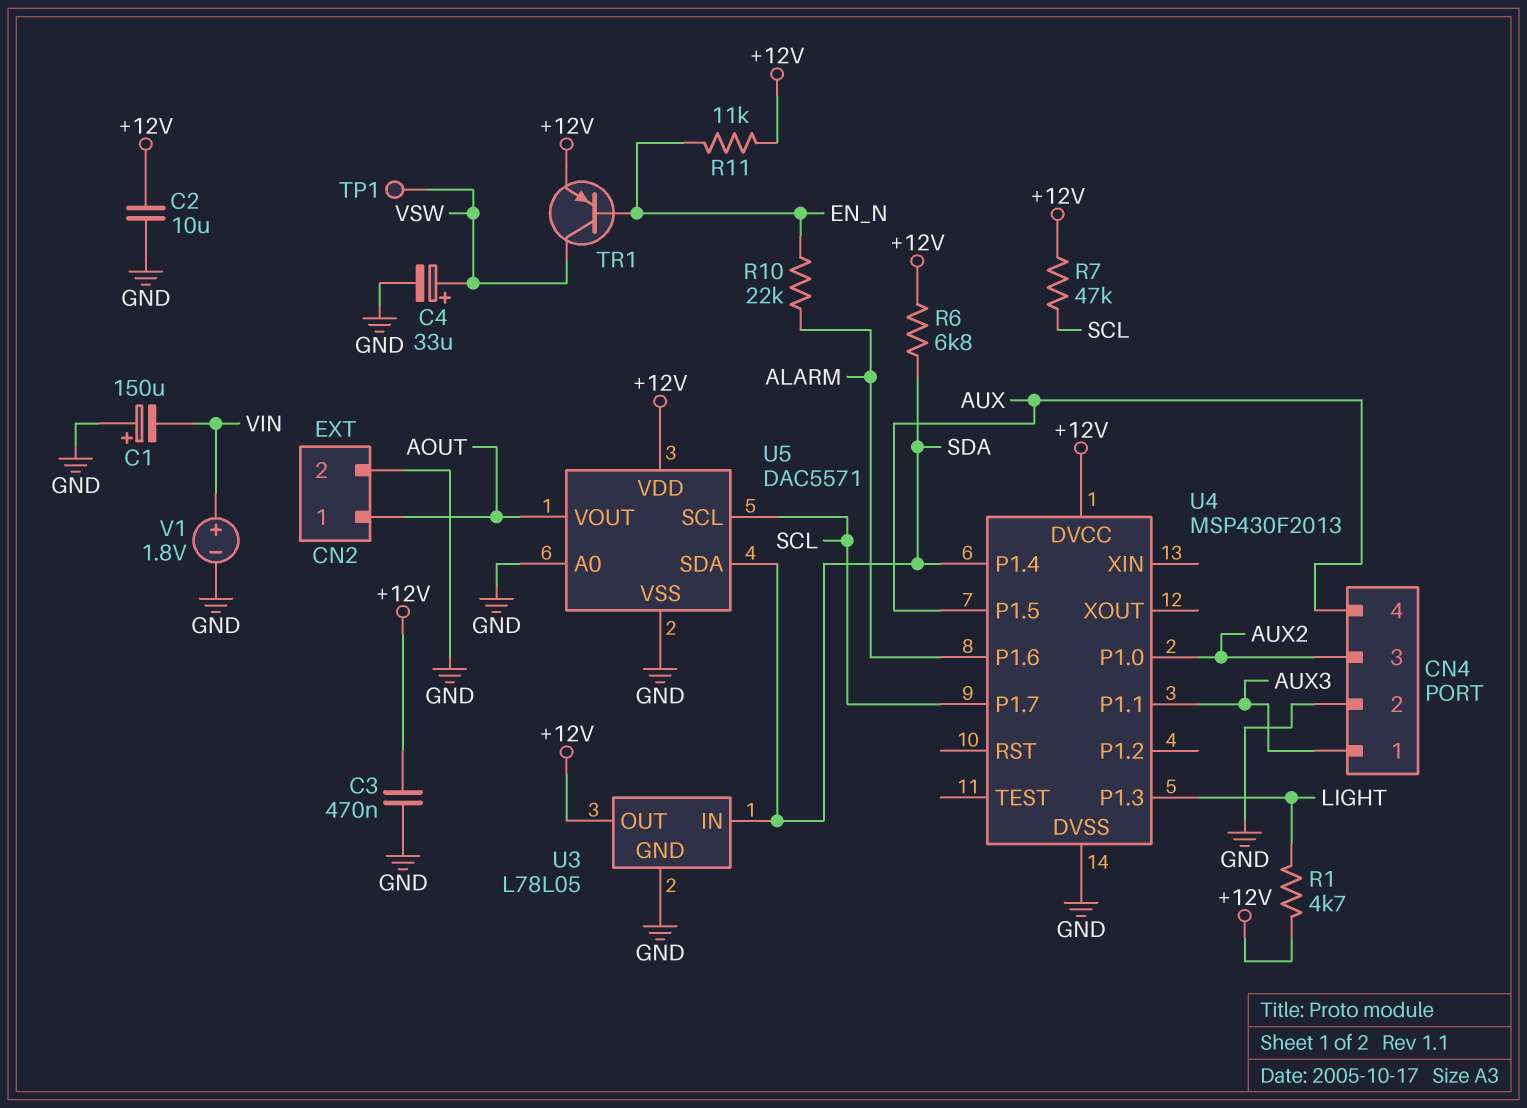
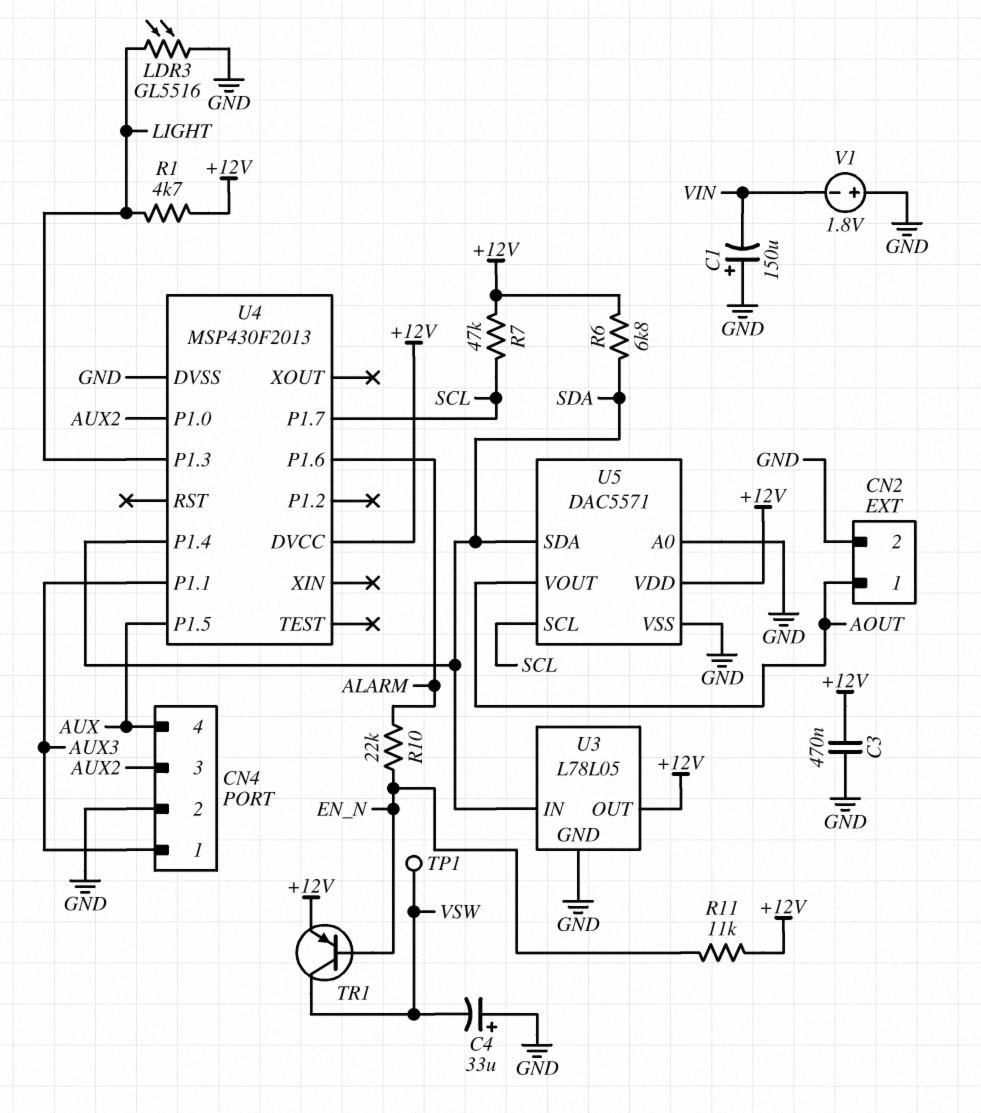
C2: 10uF (+12V, GND) -> none
C4: 33uF (plus VSW, minus GND) -> 33uF (plus GND, minus VSW)
LDR3: none -> GL5516 (GND, LIGHT)
V1: 1.8V (plus VIN, minus GND) -> 1.8V (plus GND, minus VIN)

